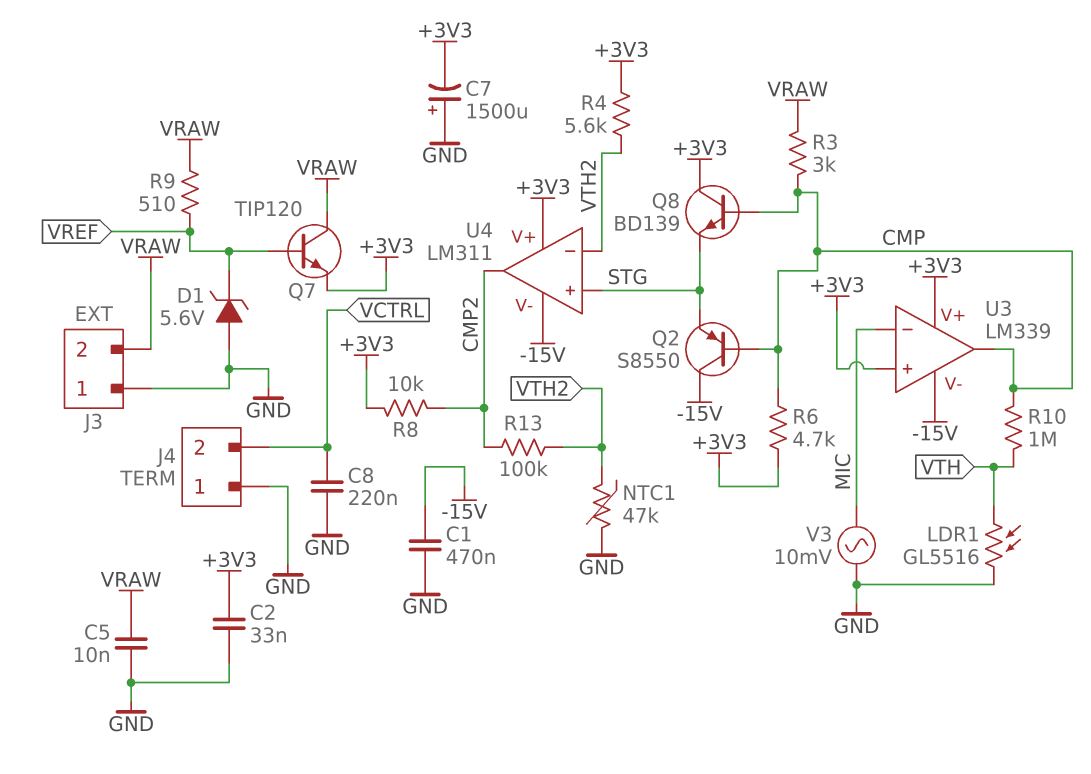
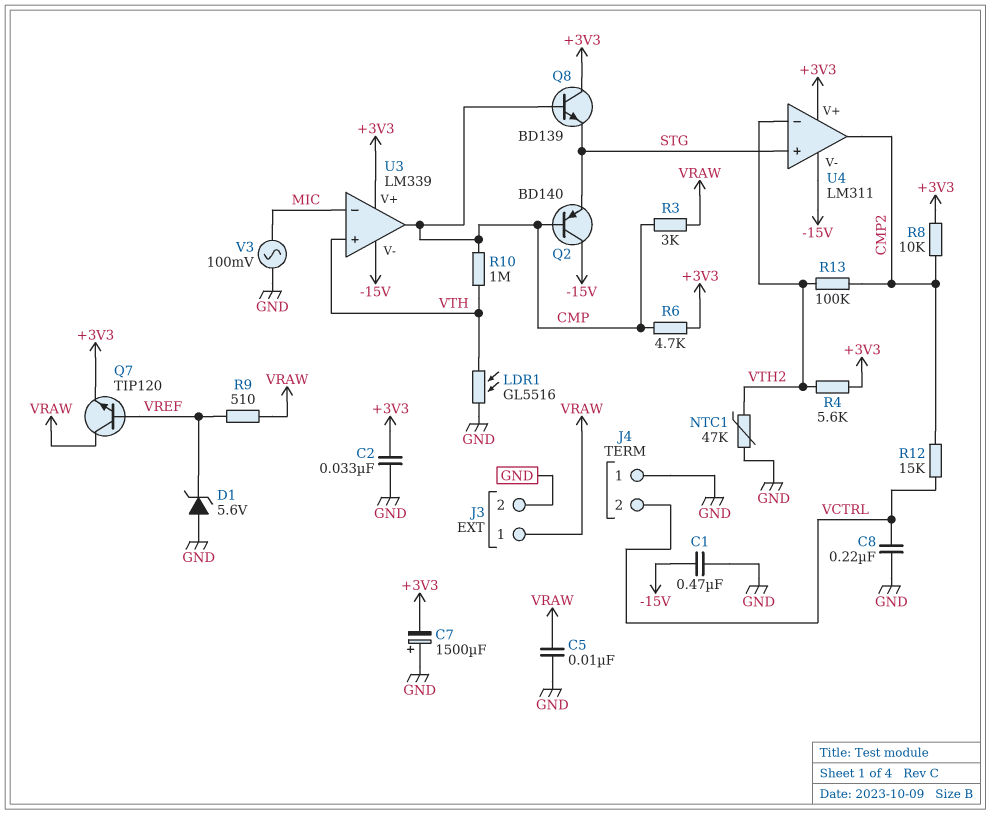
J3 pin 1: GND -> VRAW
J3 pin 2: VRAW -> GND
Q2: PNP S8550 (B CMP, C -15V, E STG) -> PNP BD140 (B CMP, C -15V, E STG)
R12: none -> 15k (CMP2, VCTRL)
U3 pin in+: +3V3 -> VTH
V3: AC 10mV (GND, MIC) -> AC 100mV (GND, MIC)

